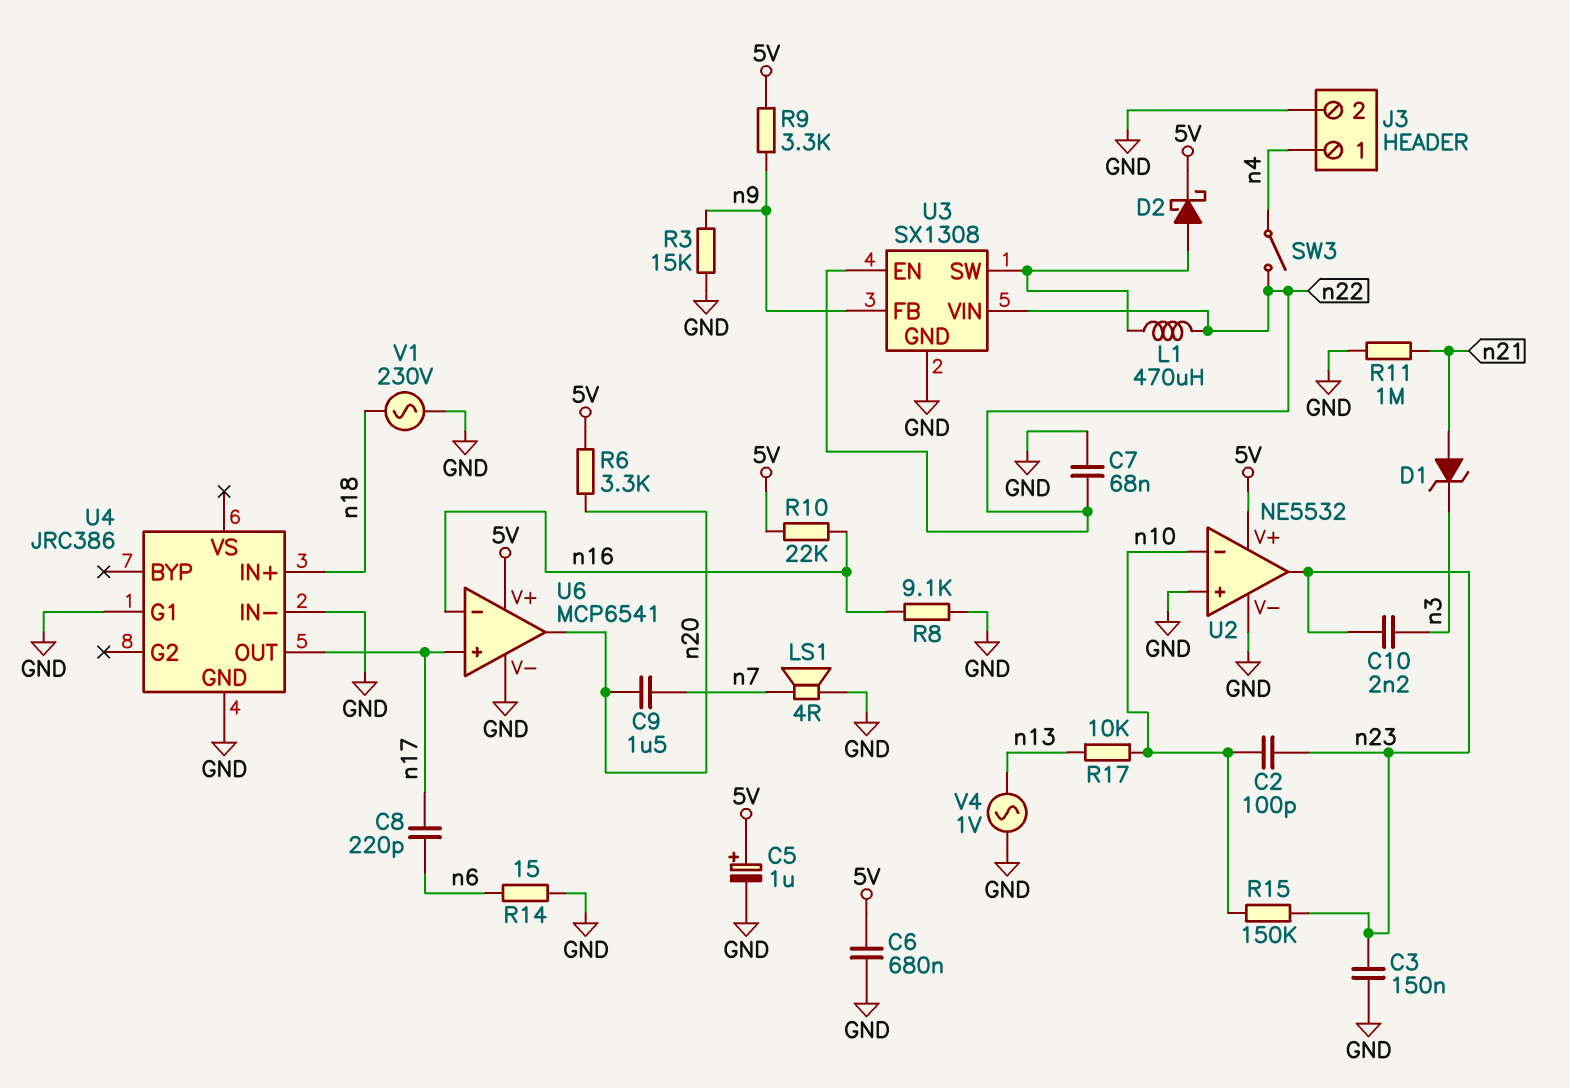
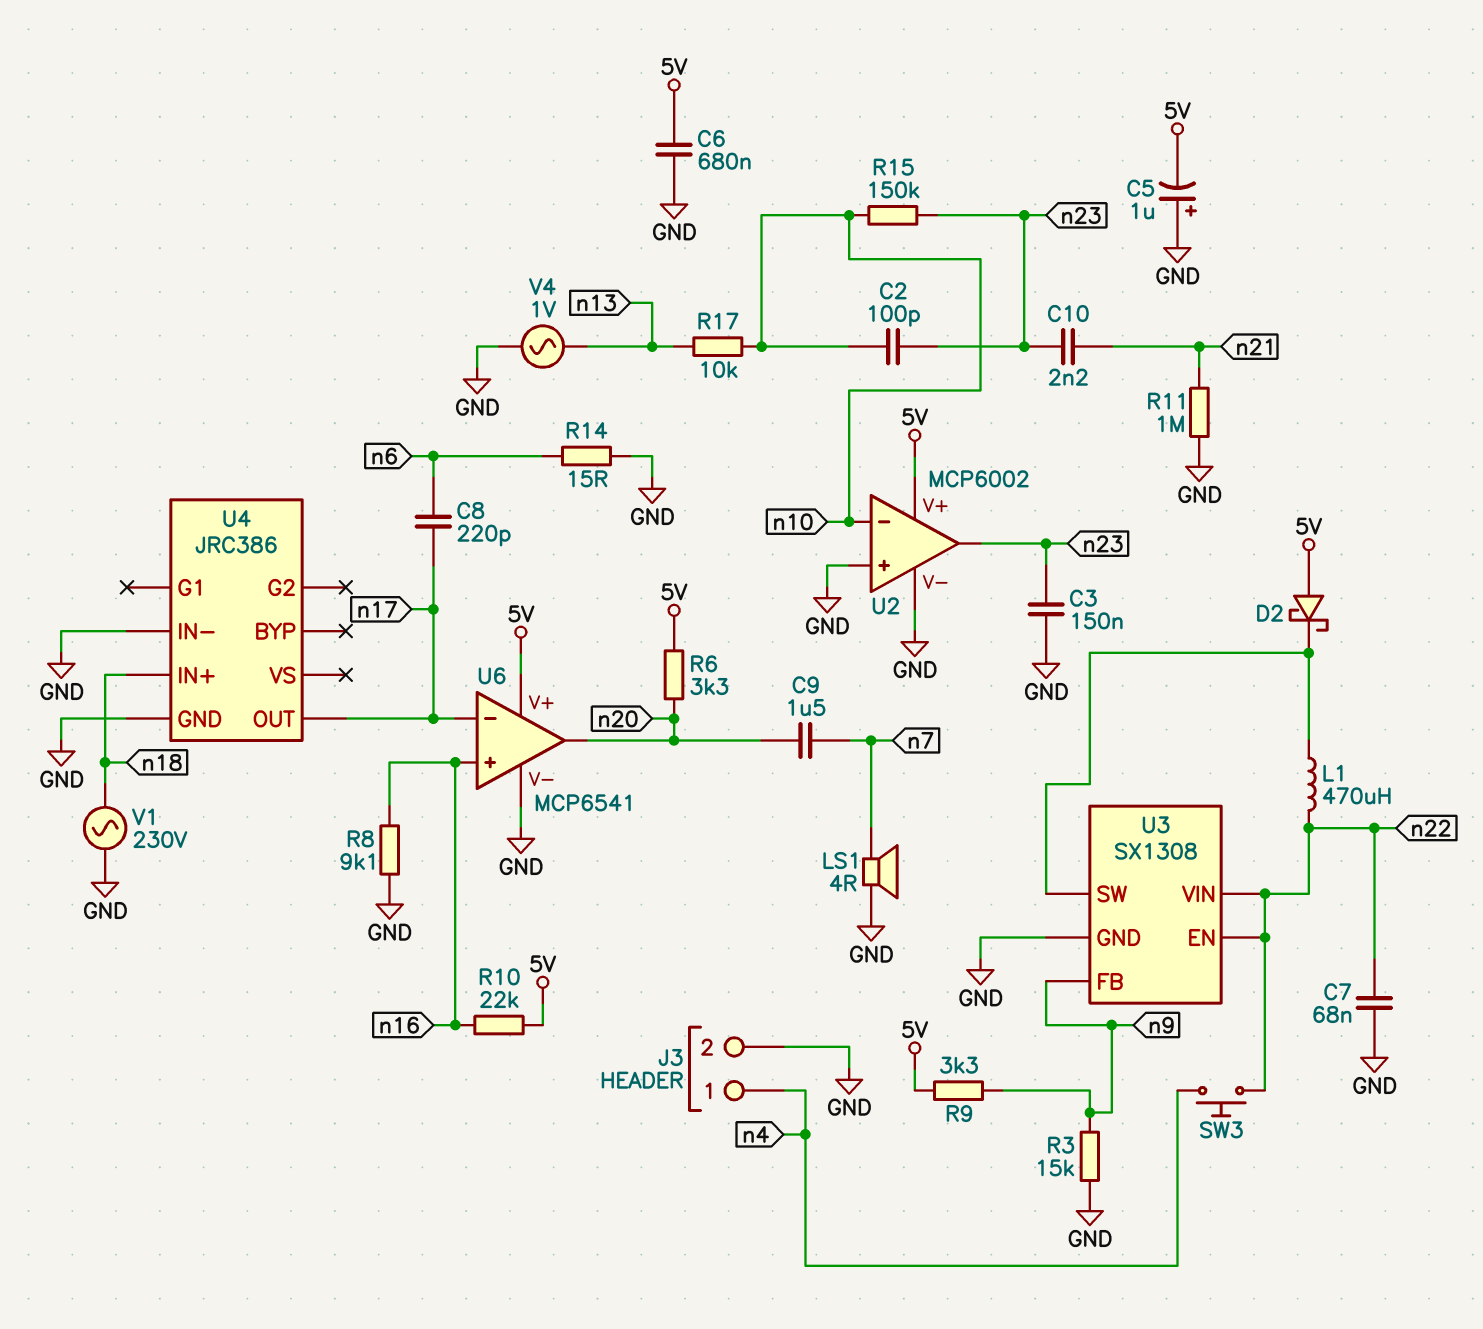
C5: 1uF (plus 5V, minus GND) -> 1uF (plus GND, minus 5V)
C10: 2.2nF (n3, n23) -> 2.2nF (n21, n23)
D1: zener (A n21, K n3) -> none
D2: schottky (A U3/SW, K 5V) -> schottky (A 5V, K U3/SW)
SW3: switch (n4, n22) -> button (n4, n22)
U2: NE5532 -> MCP6002
U4 pin G1: GND -> none
U6 pin in+: n17 -> n16
U6 pin in-: n16 -> n17

